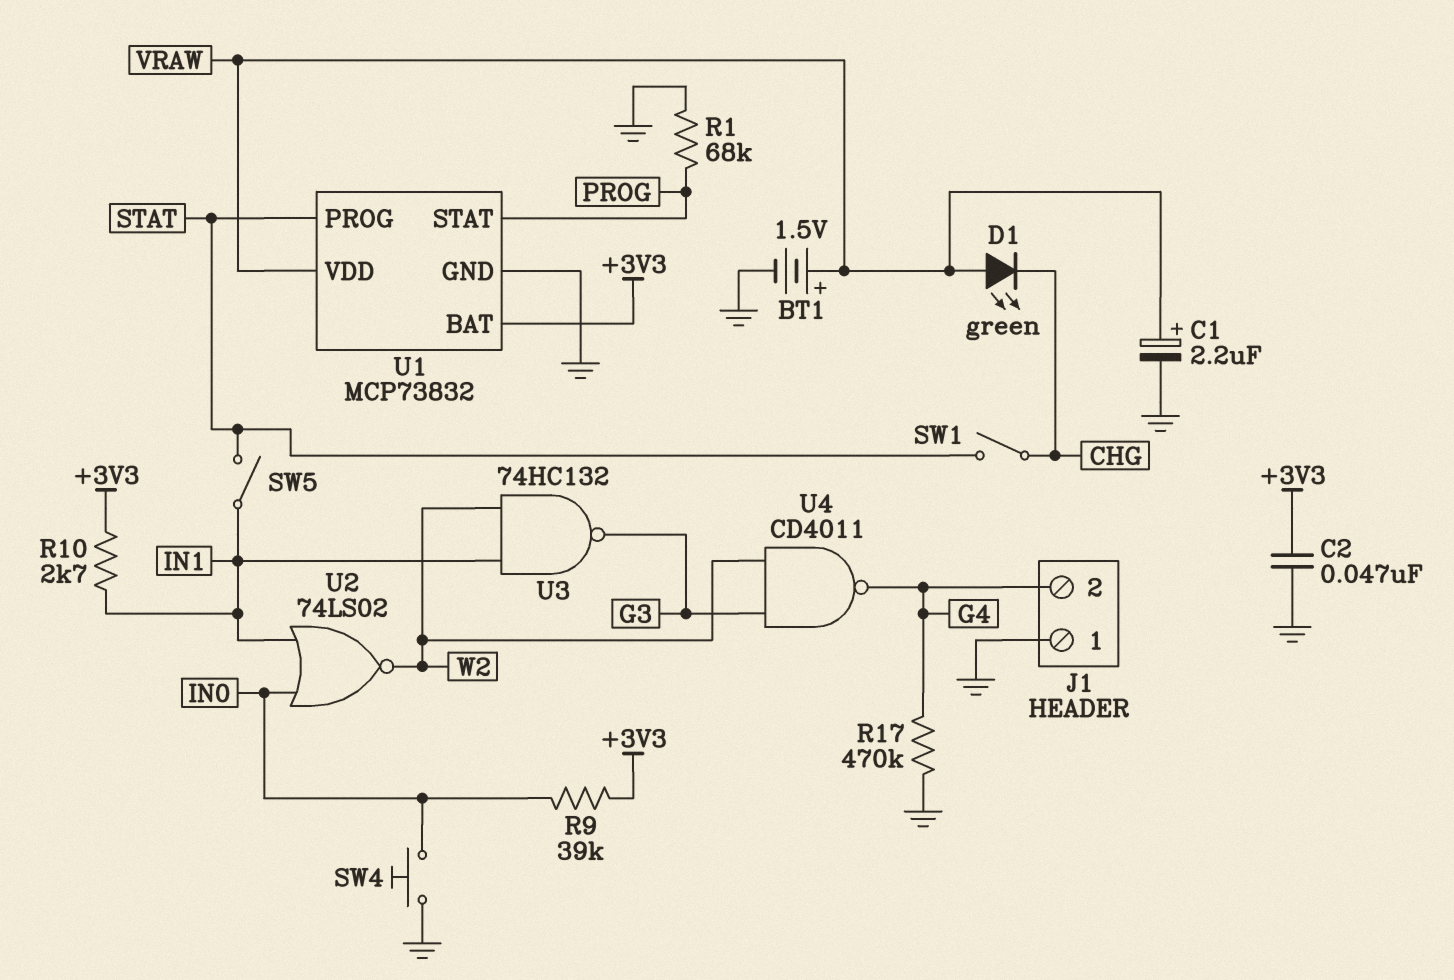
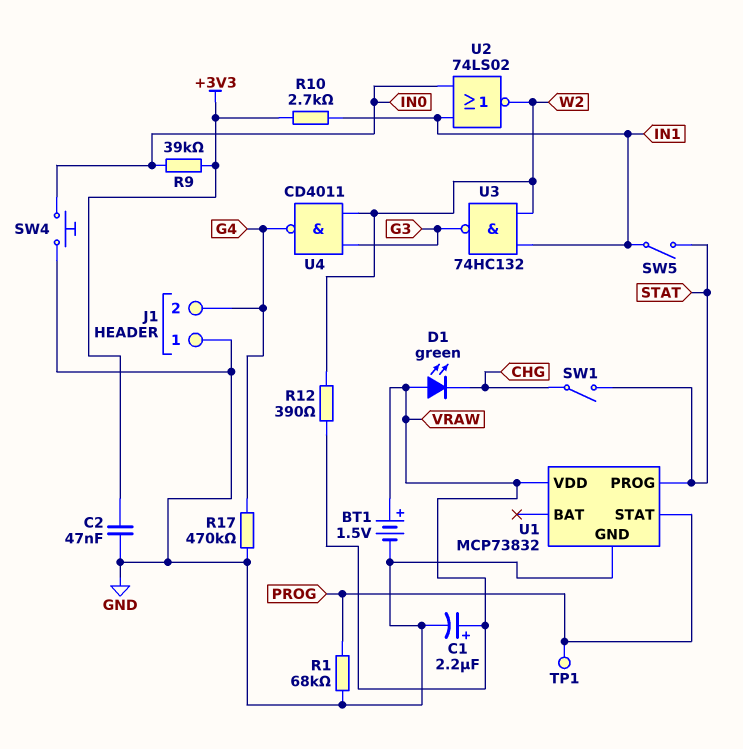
R12: none -> 390 (VRAW, W2)
TP1: none -> test point (PROG)
U1 pin BAT: +3V3 -> none

